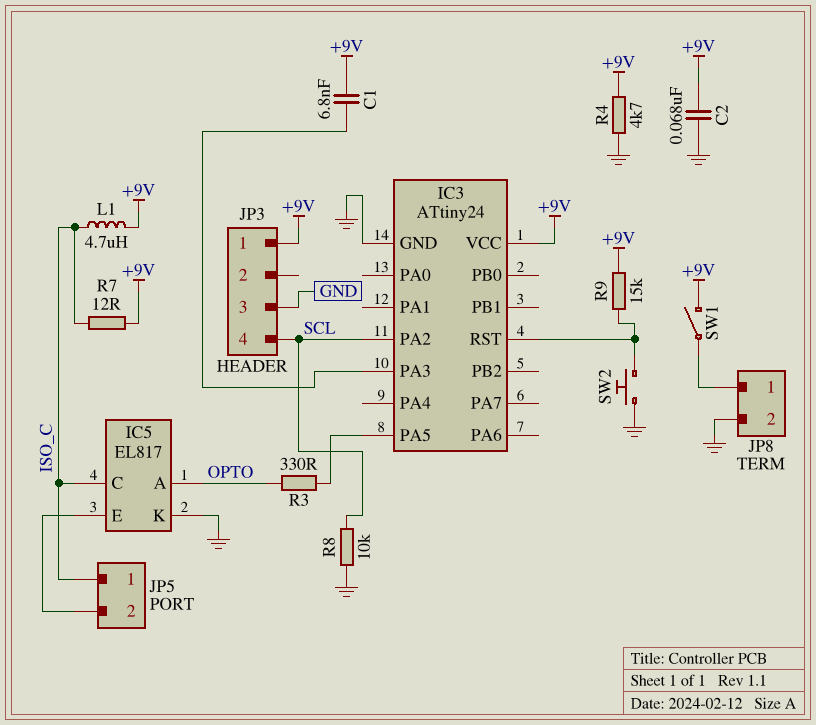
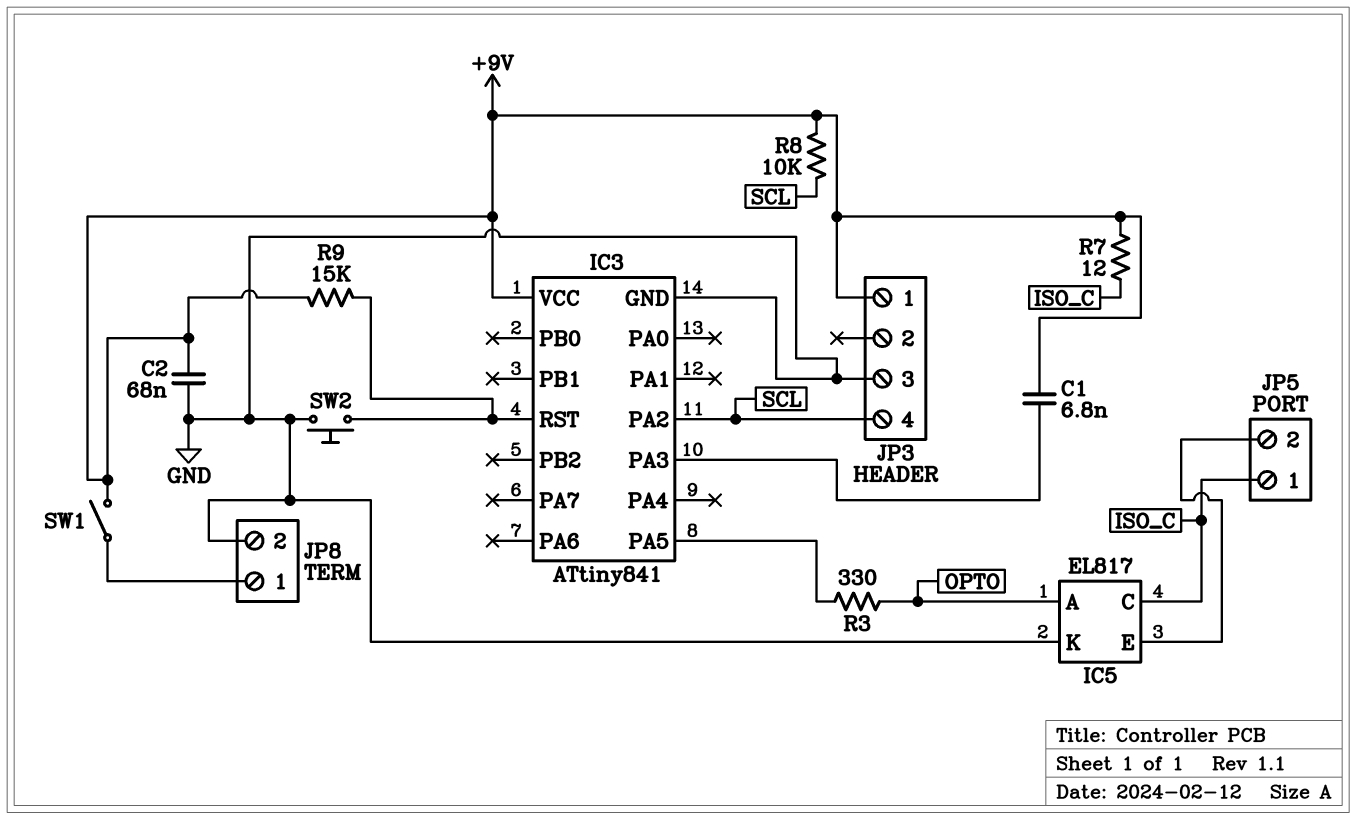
IC3: ATtiny24 -> ATtiny841
L1: 4.7uH (+9V, ISO_C) -> none
R4: 4.7k (+9V, GND) -> none
R8: 10k (GND, SCL) -> 10k (+9V, SCL)

